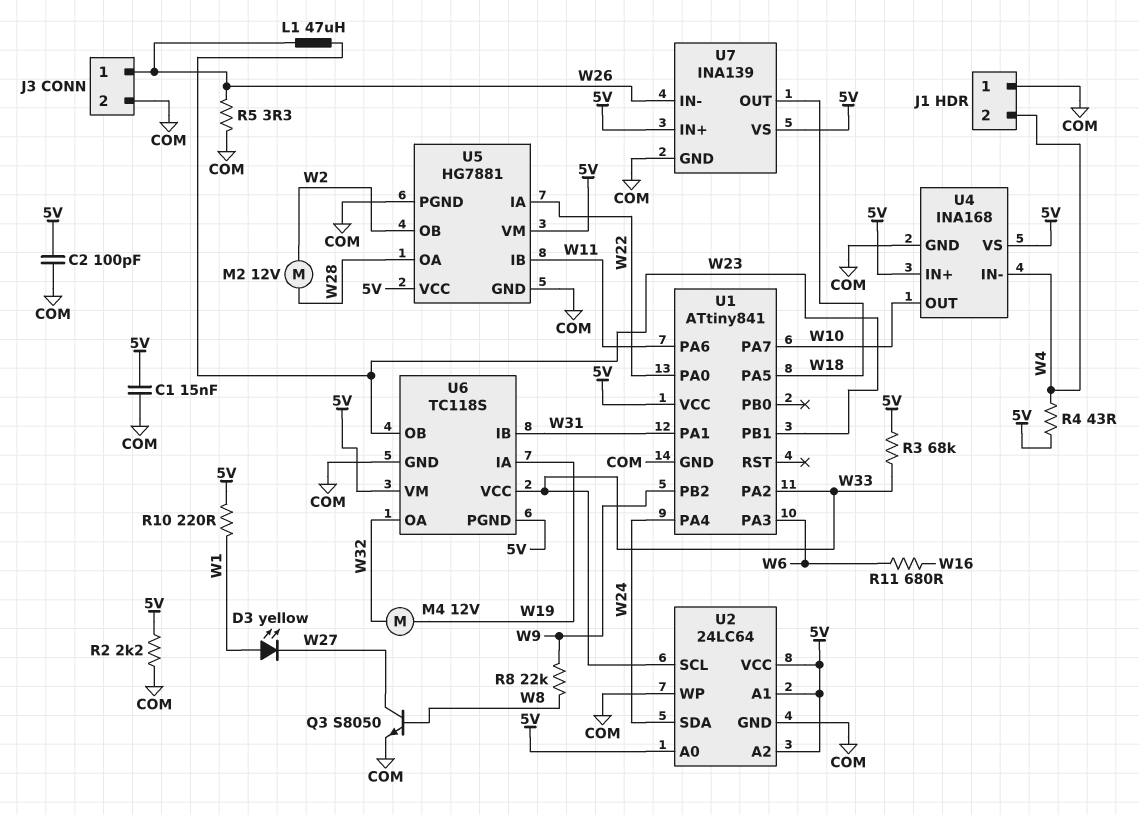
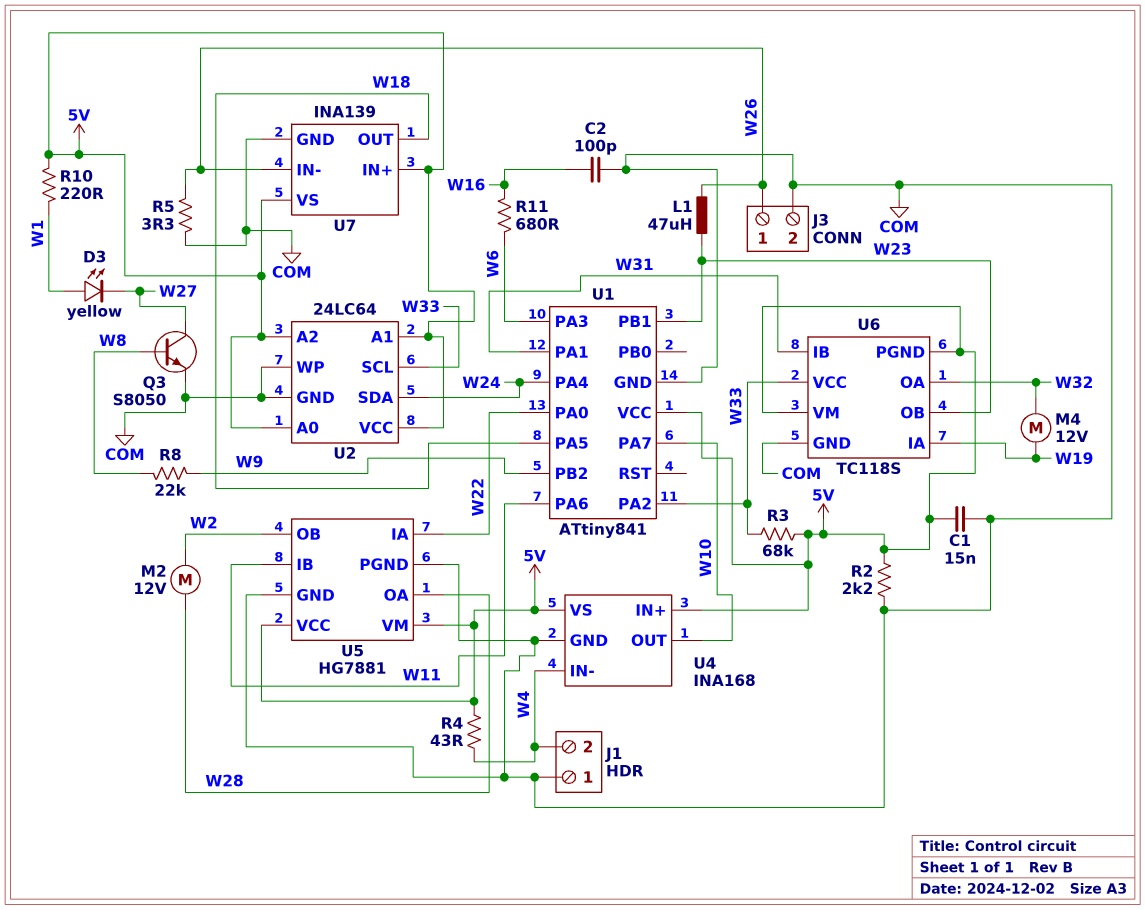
C2: 100pF (5V, COM) -> 100pF (COM, W16)

